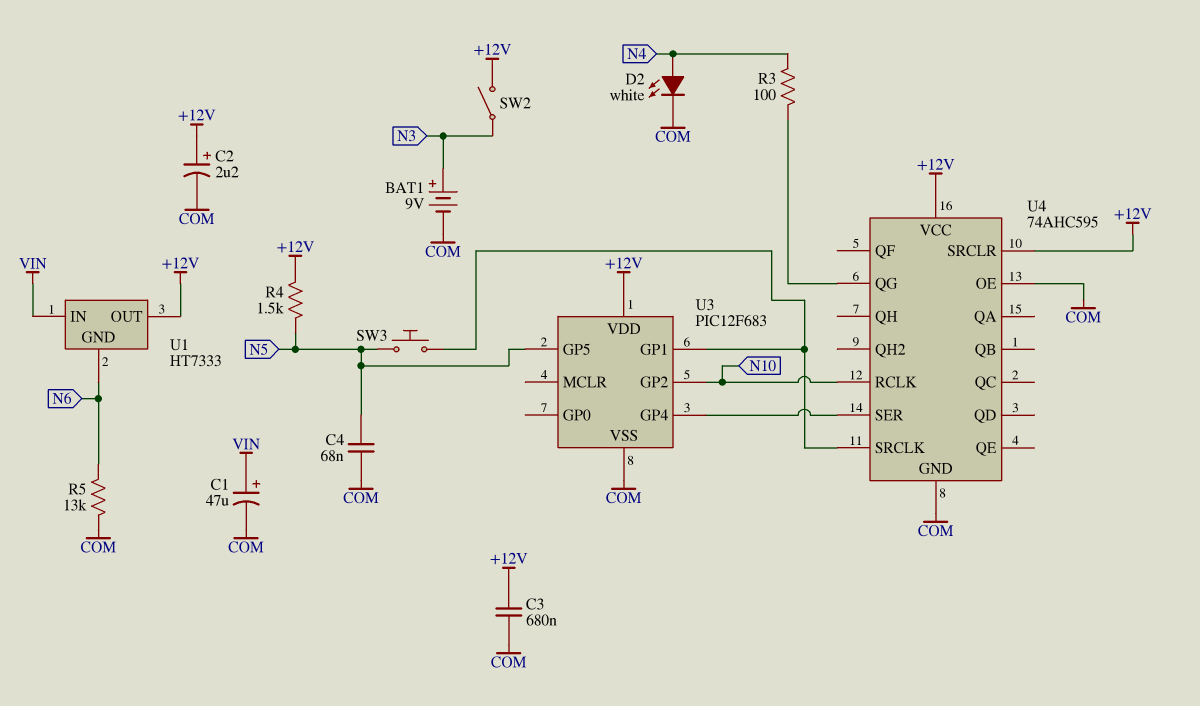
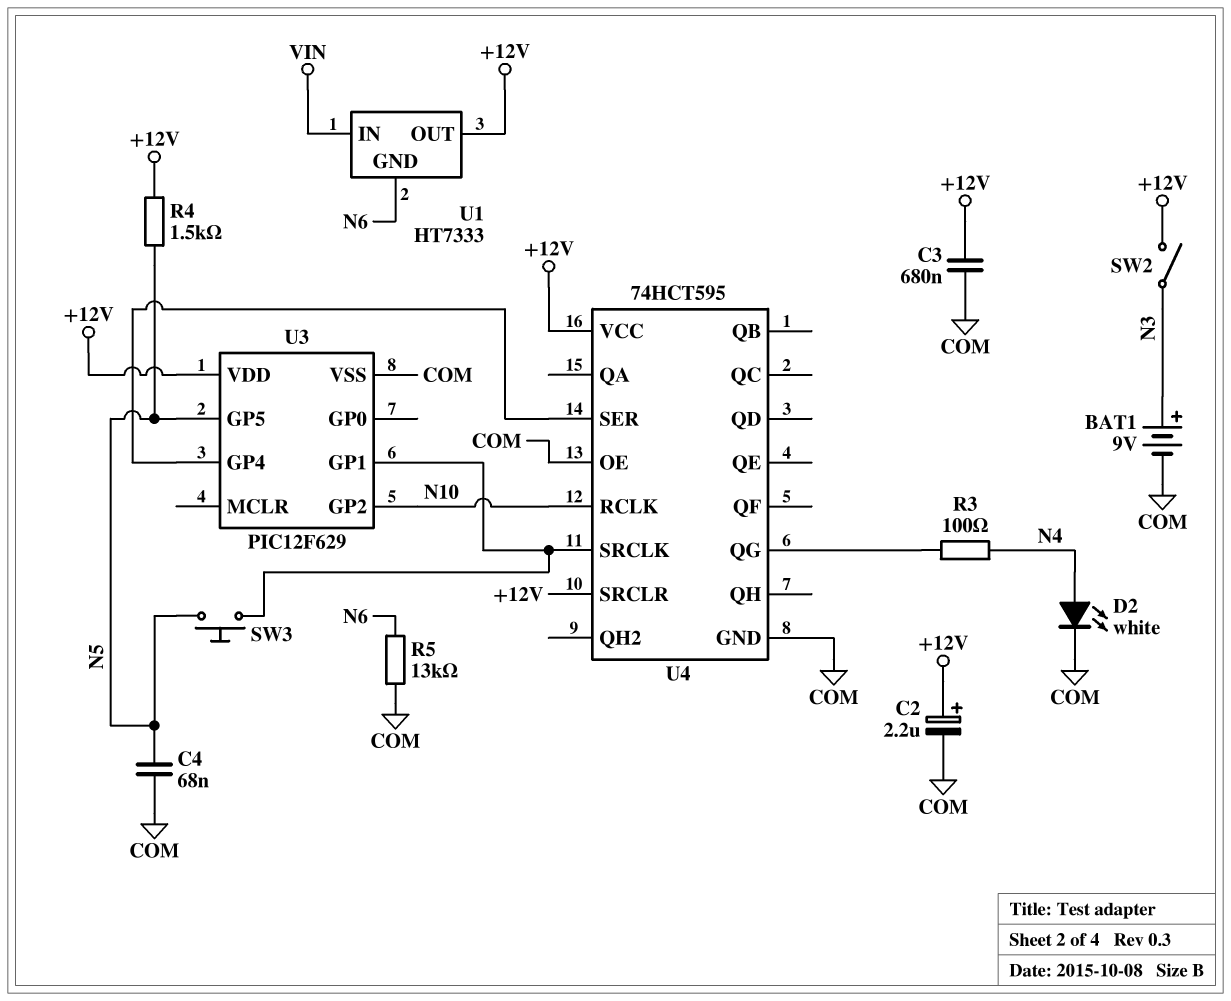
C1: 47uF (plus VIN, minus COM) -> none
U3: PIC12F683 -> PIC12F629
U4: 74AHC595 -> 74HCT595

